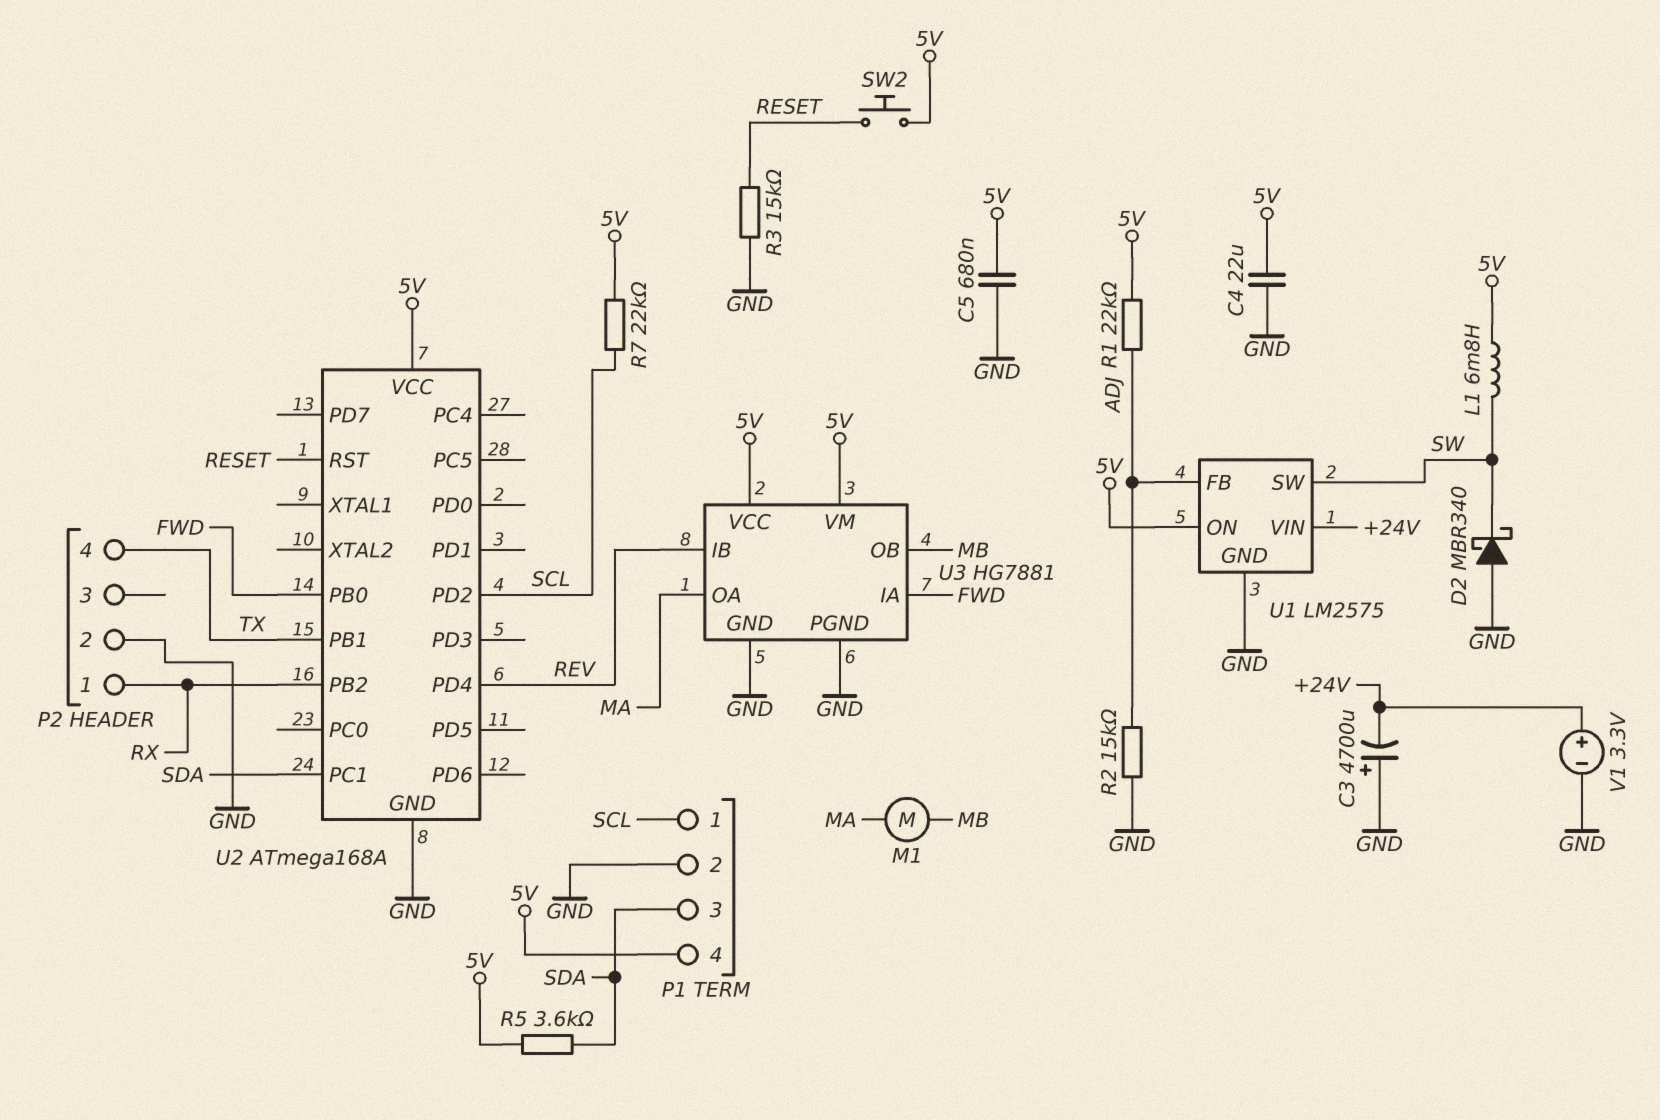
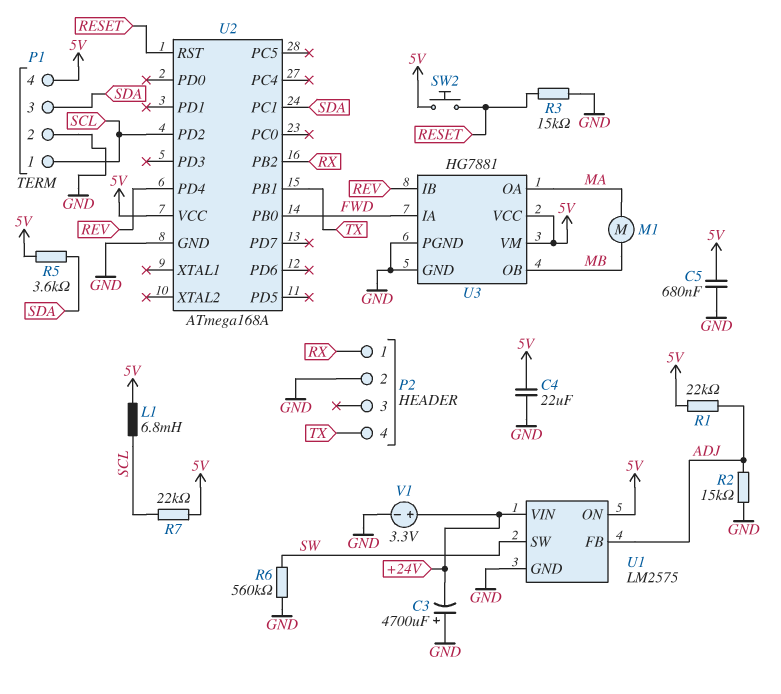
D2: schottky MBR340 (A GND, K SW) -> none
L1: 6.8mH (5V, SW) -> 6.8mH (5V, SCL)
R6: none -> 560k (GND, SW)

